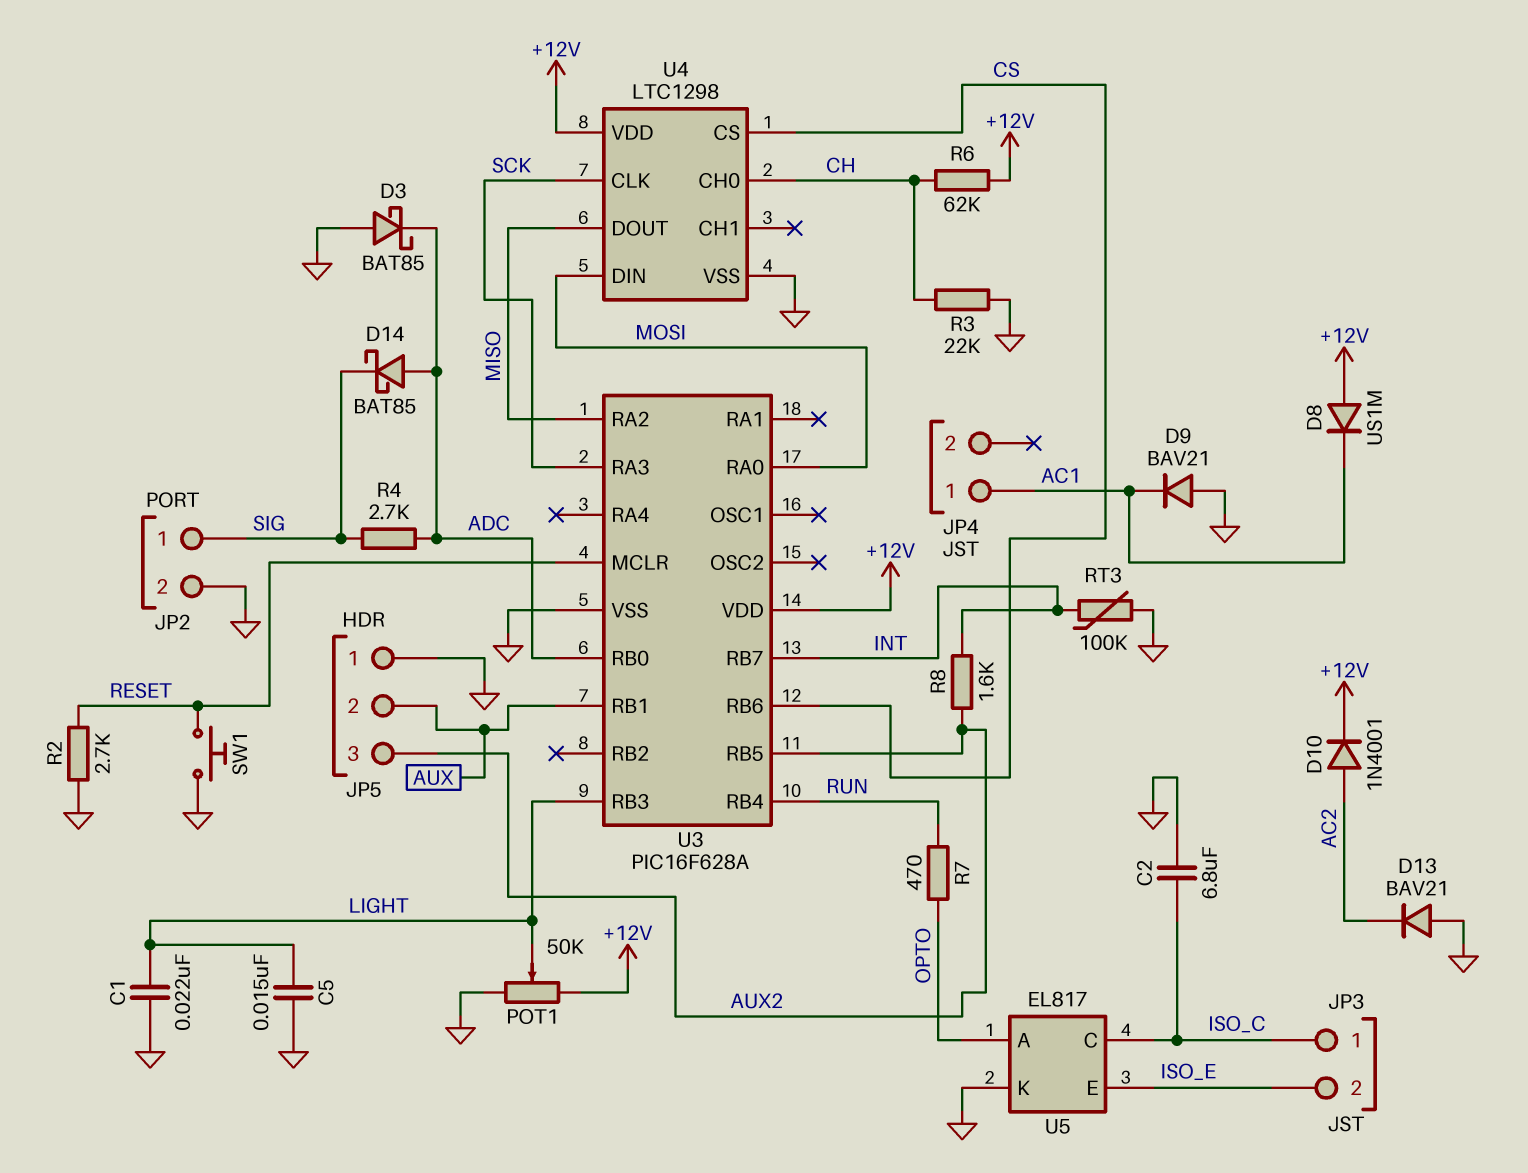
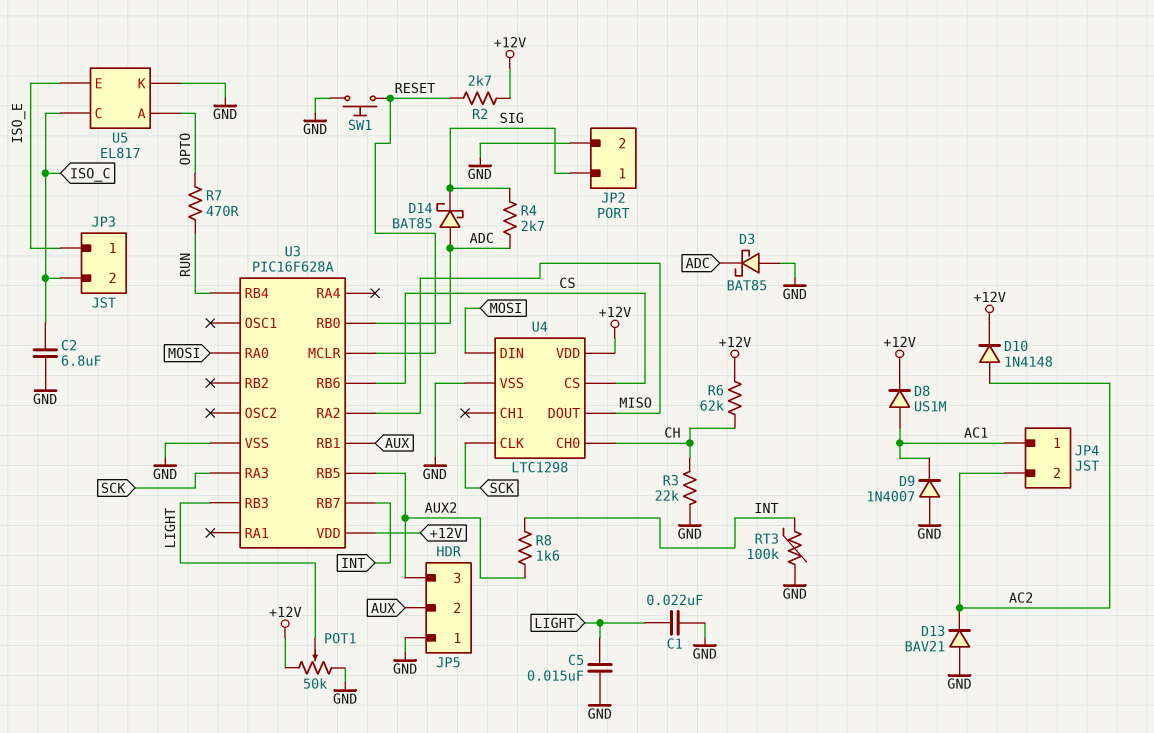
D8: diode US1M (A +12V, K AC1) -> diode US1M (A AC1, K +12V)
D9: diode BAV21 (A GND, K AC1) -> diode 1N4007 (A GND, K AC1)
D10: diode 1N4001 (A AC2, K +12V) -> diode 1N4148 (A AC2, K +12V)
JP3 pin 1: ISO_C -> ISO_E
JP3 pin 2: ISO_E -> ISO_C
JP4 pin 2: none -> AC2
R2: 2.7k (GND, RESET) -> 2.7k (+12V, RESET)

